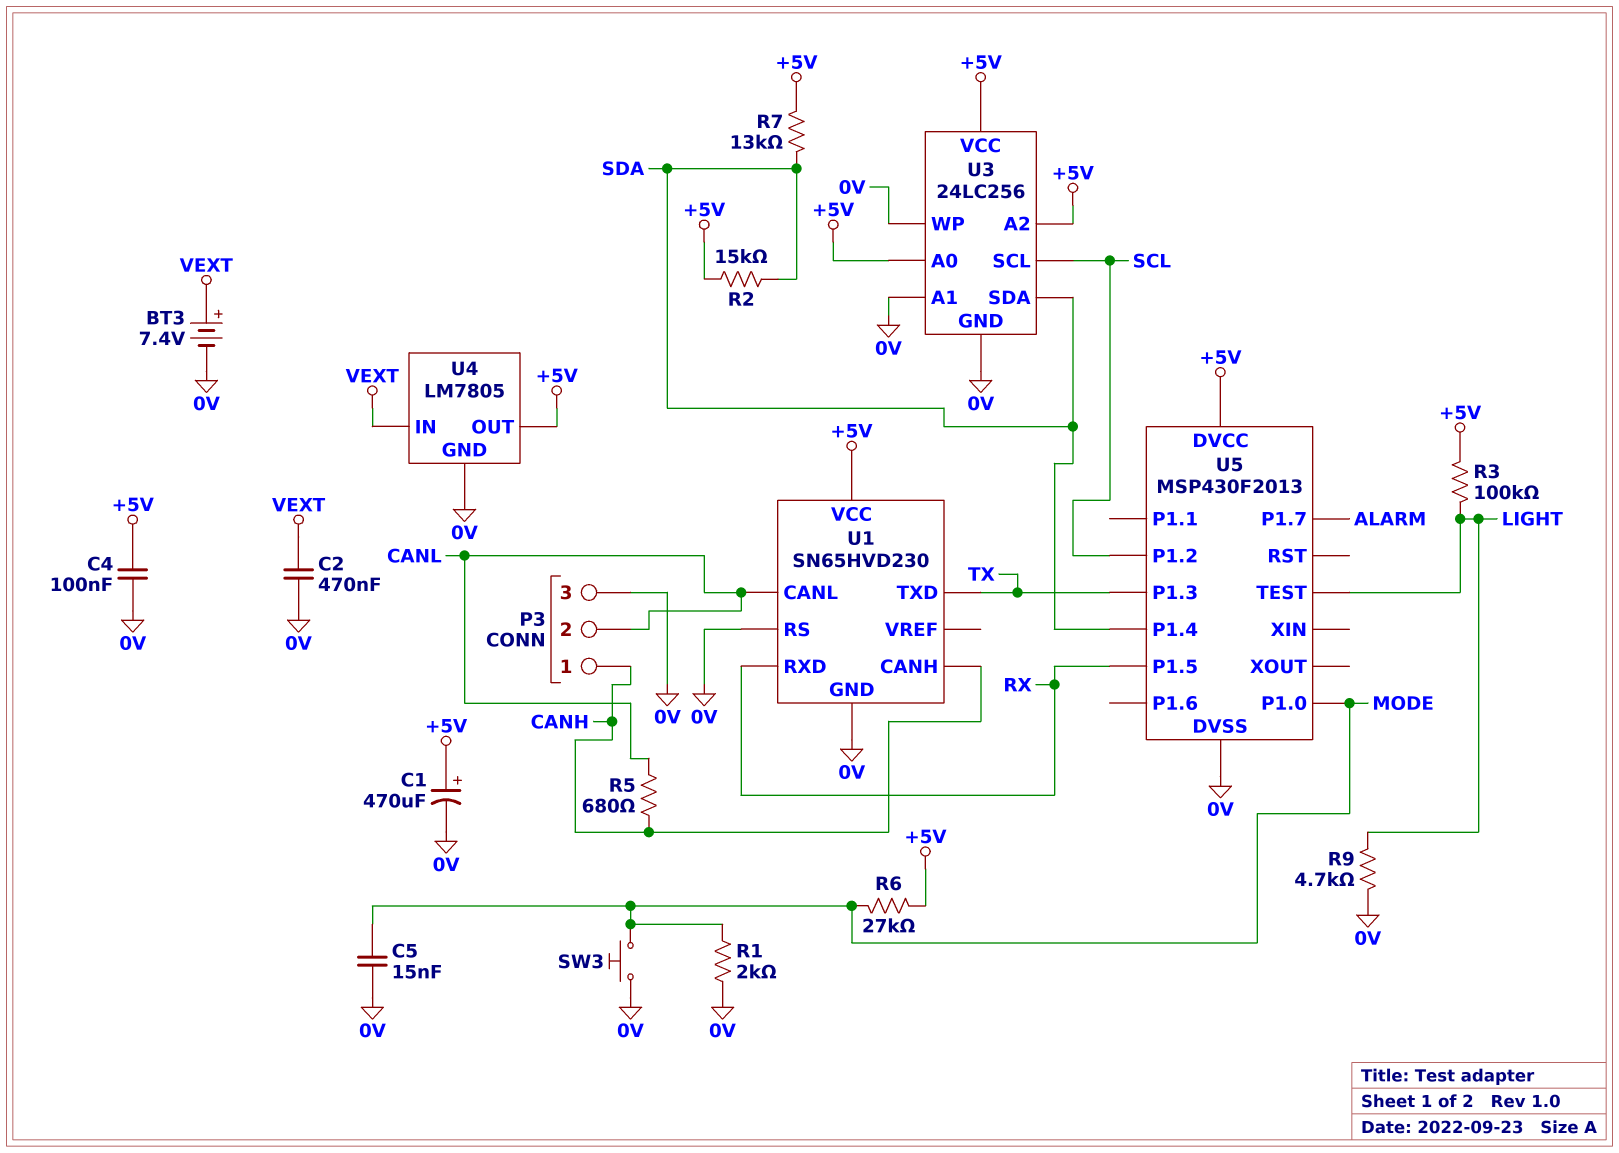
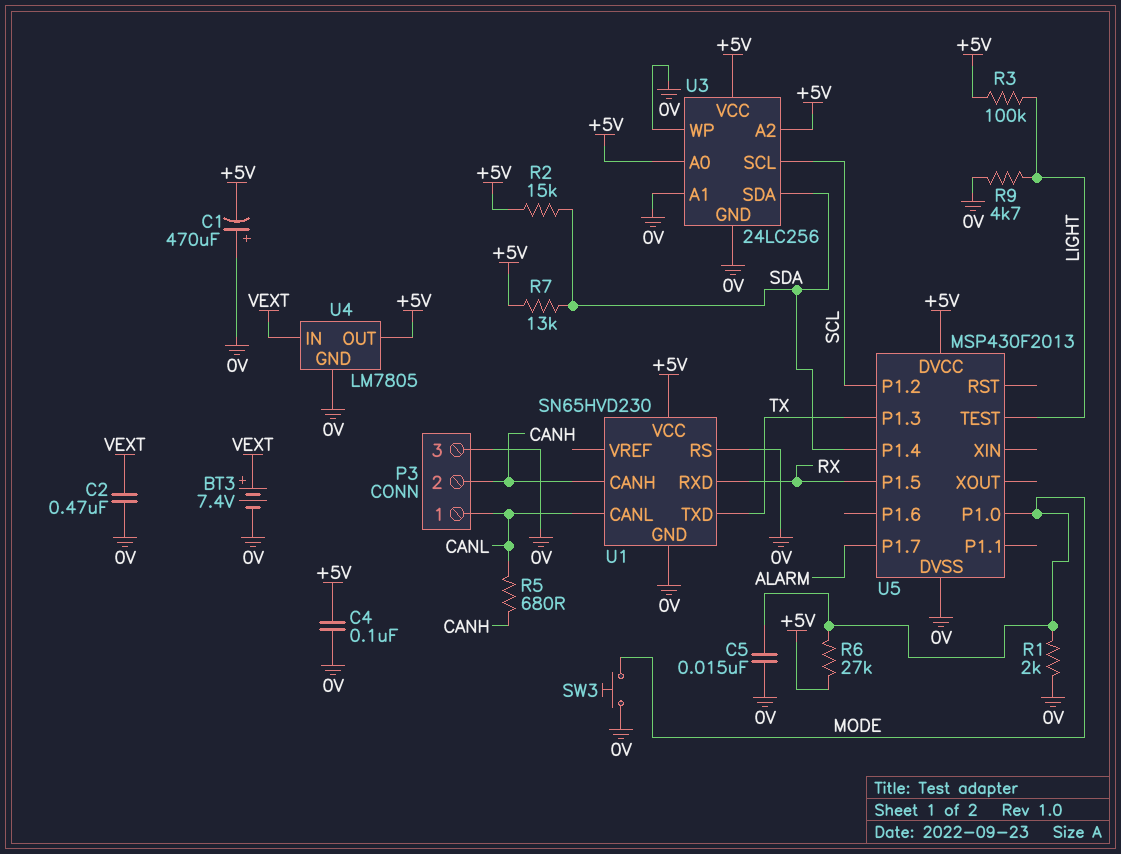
C1: 470uF (plus +5V, minus 0V) -> 470uF (plus 0V, minus +5V)
P3 pin 1: CANH -> CANL
P3 pin 2: CANL -> CANH

